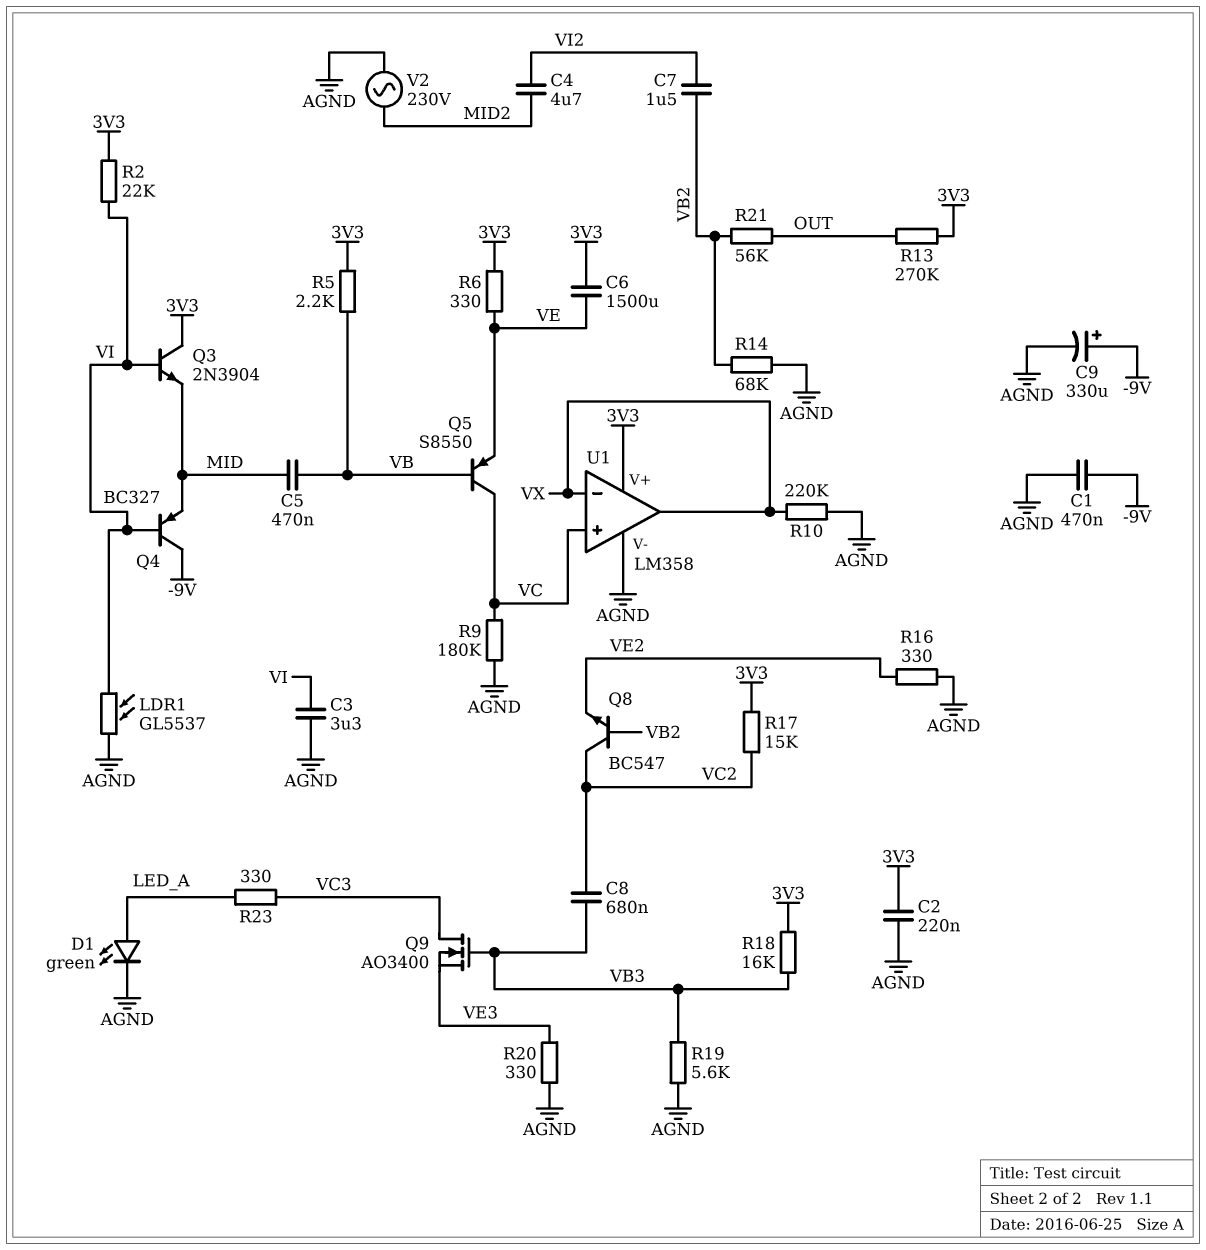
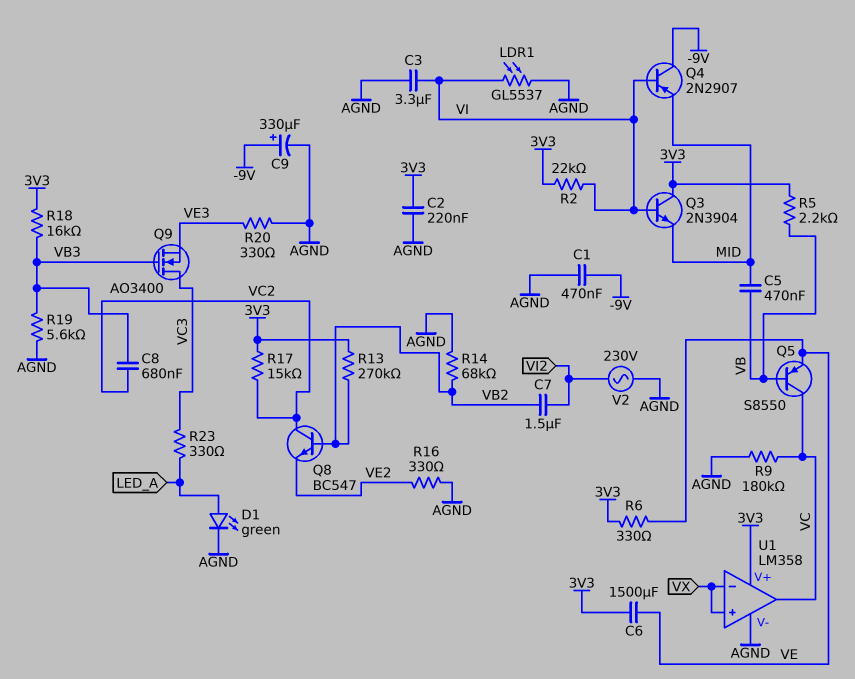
C4: 4.7uF (MID2, VI2) -> none
Q4: PNP BC327 (B VI, C -9V, E MID) -> PNP 2N2907 (B VI, C -9V, E MID)
R10: 220k (AGND, VX) -> none
R13: 270k (3V3, OUT) -> 270k (3V3, VB2)
R21: 56k (OUT, VB2) -> none
U1 pin in+: VC -> VX
U1 pin out: VX -> VC
V2: AC 230V (AGND, MID2) -> AC 230V (AGND, VI2)

